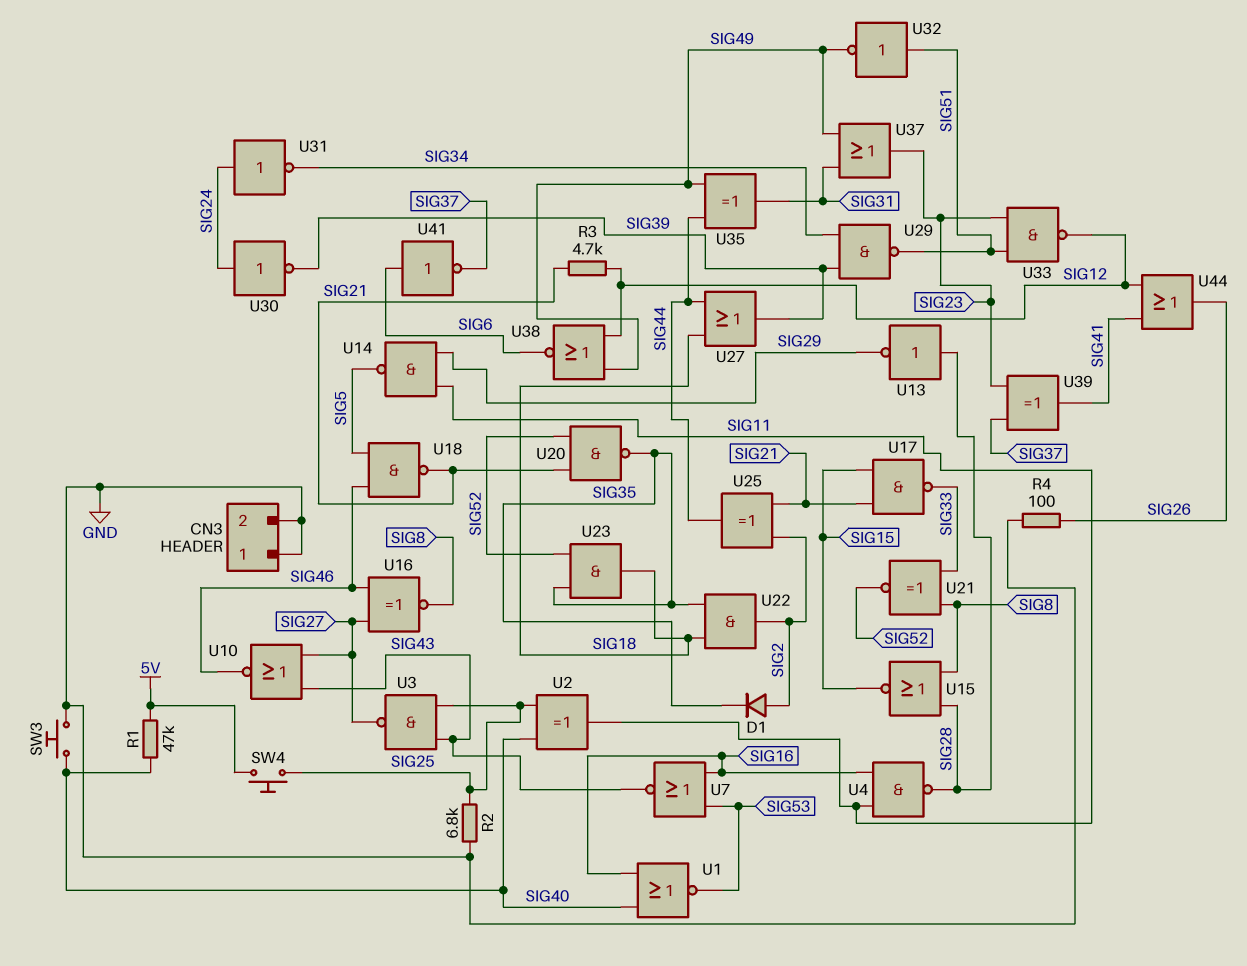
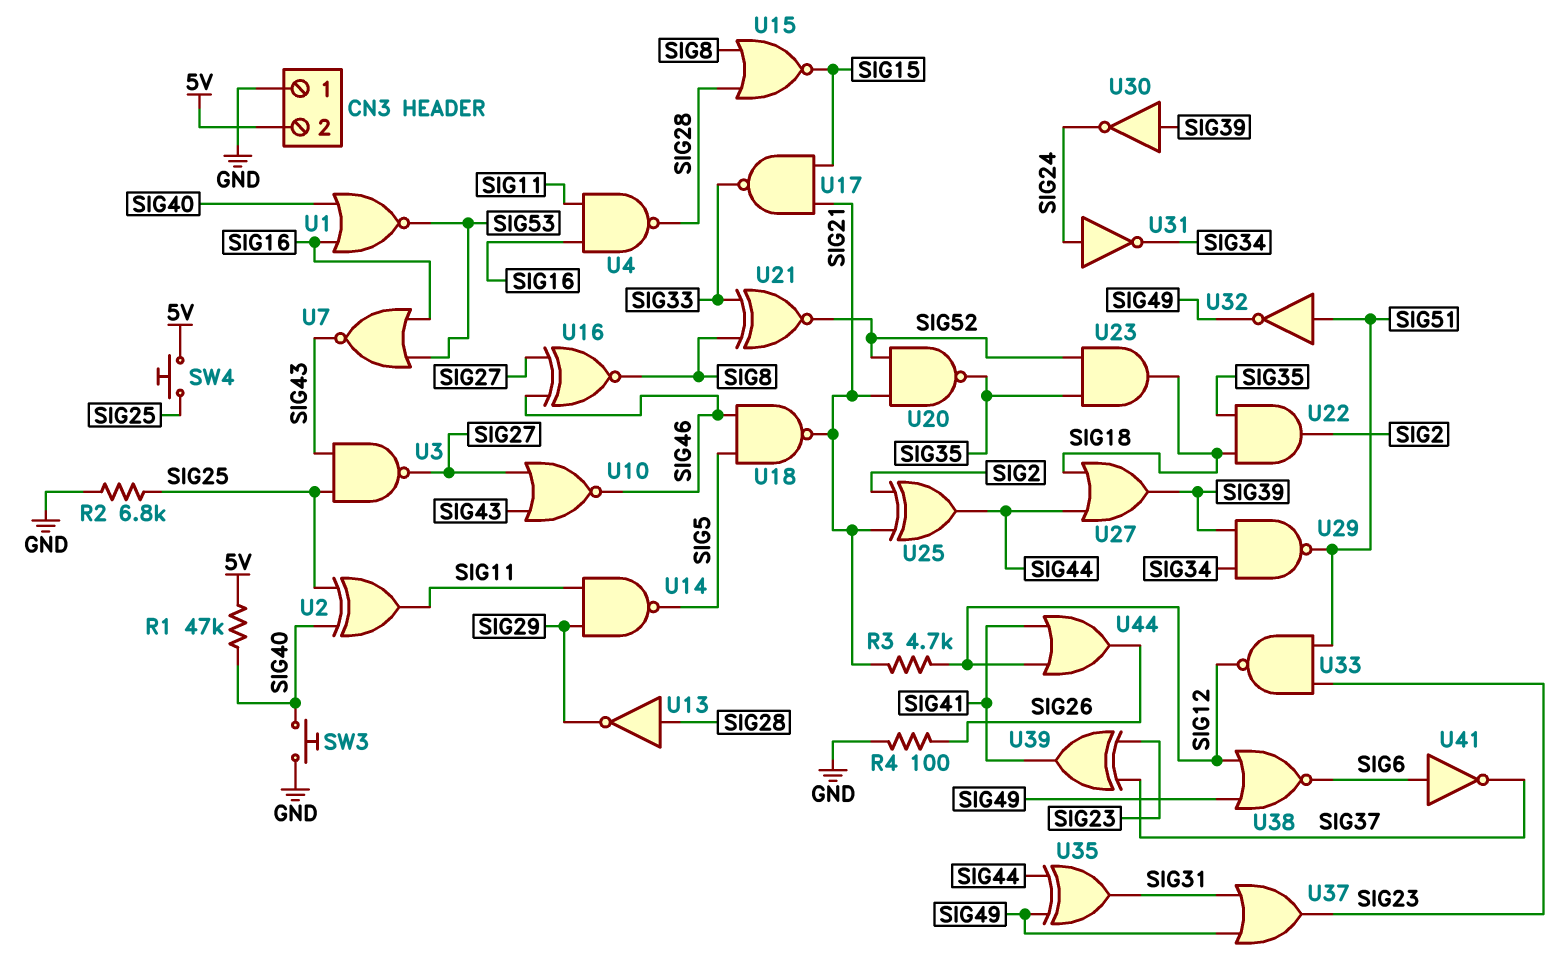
CN3 pin 2: GND -> 5V
D1: diode (A SIG2, K SIG35) -> none
U30: NOT (in SIG24, out SIG39) -> NOT (in SIG39, out SIG24)

